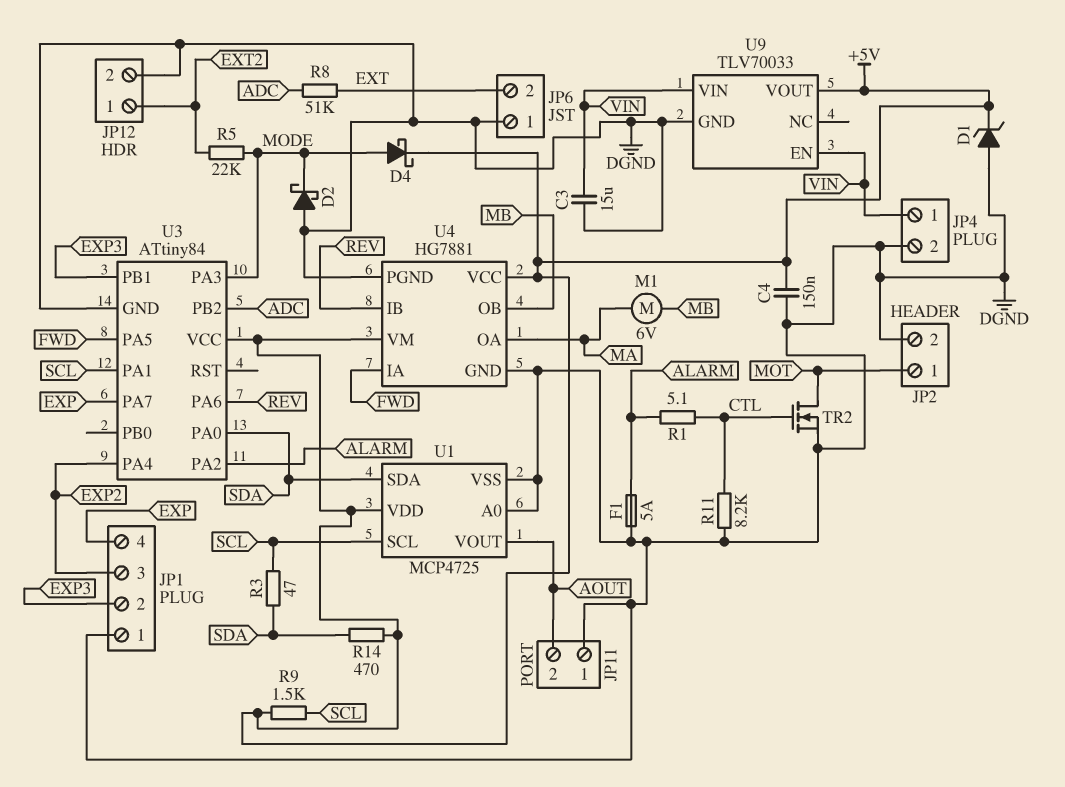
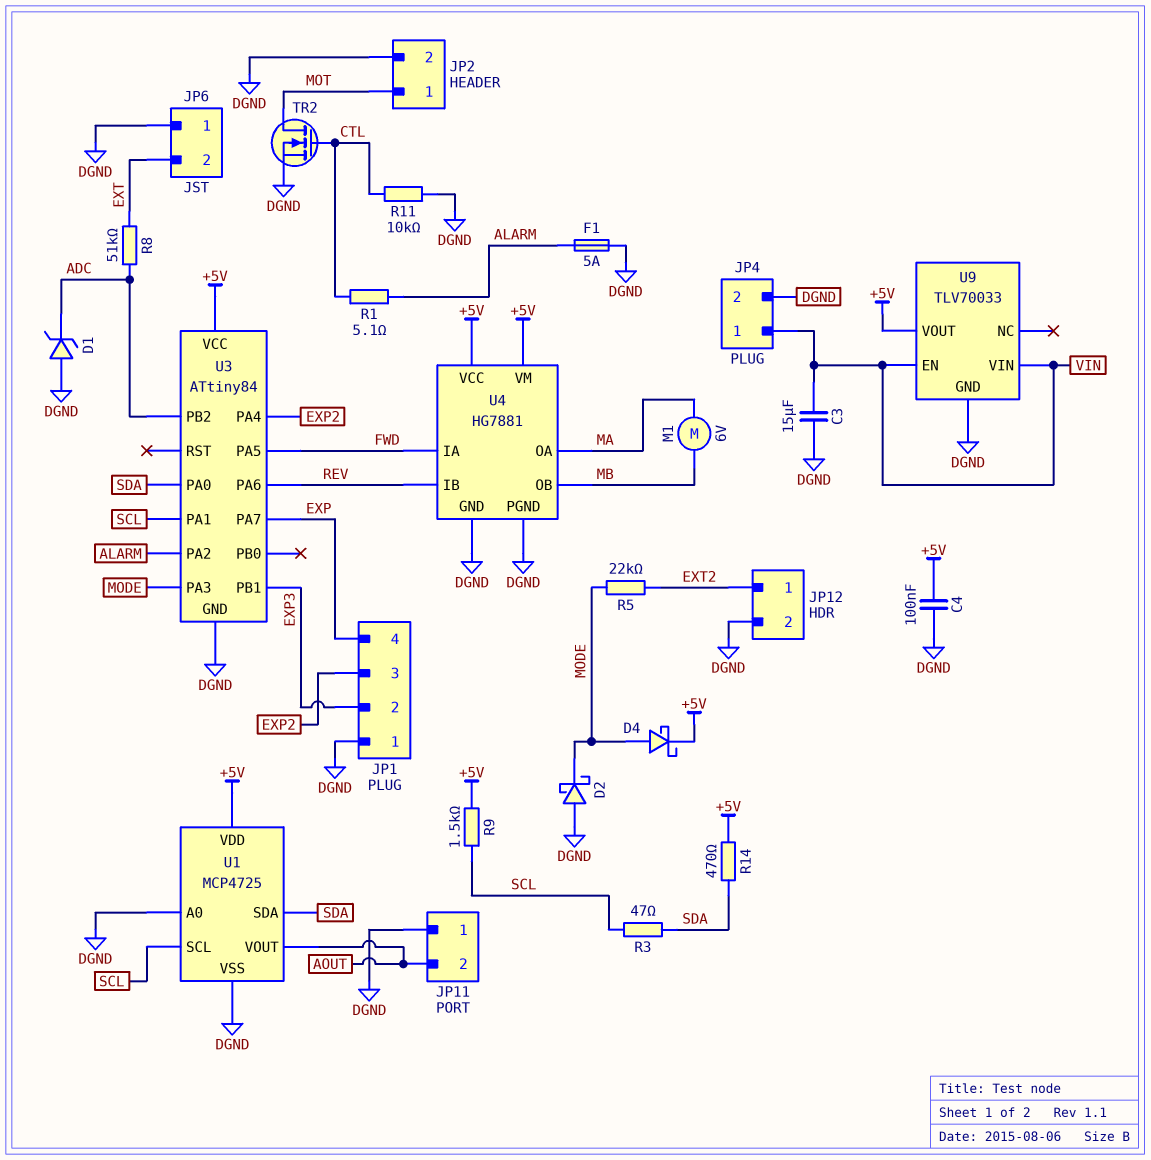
C4: 150nF (+5V, DGND) -> 100nF (+5V, DGND)
D1: zener (A DGND, K +5V) -> zener (A DGND, K ADC)
R11: 8.2k (CTL, DGND) -> 10k (CTL, DGND)

